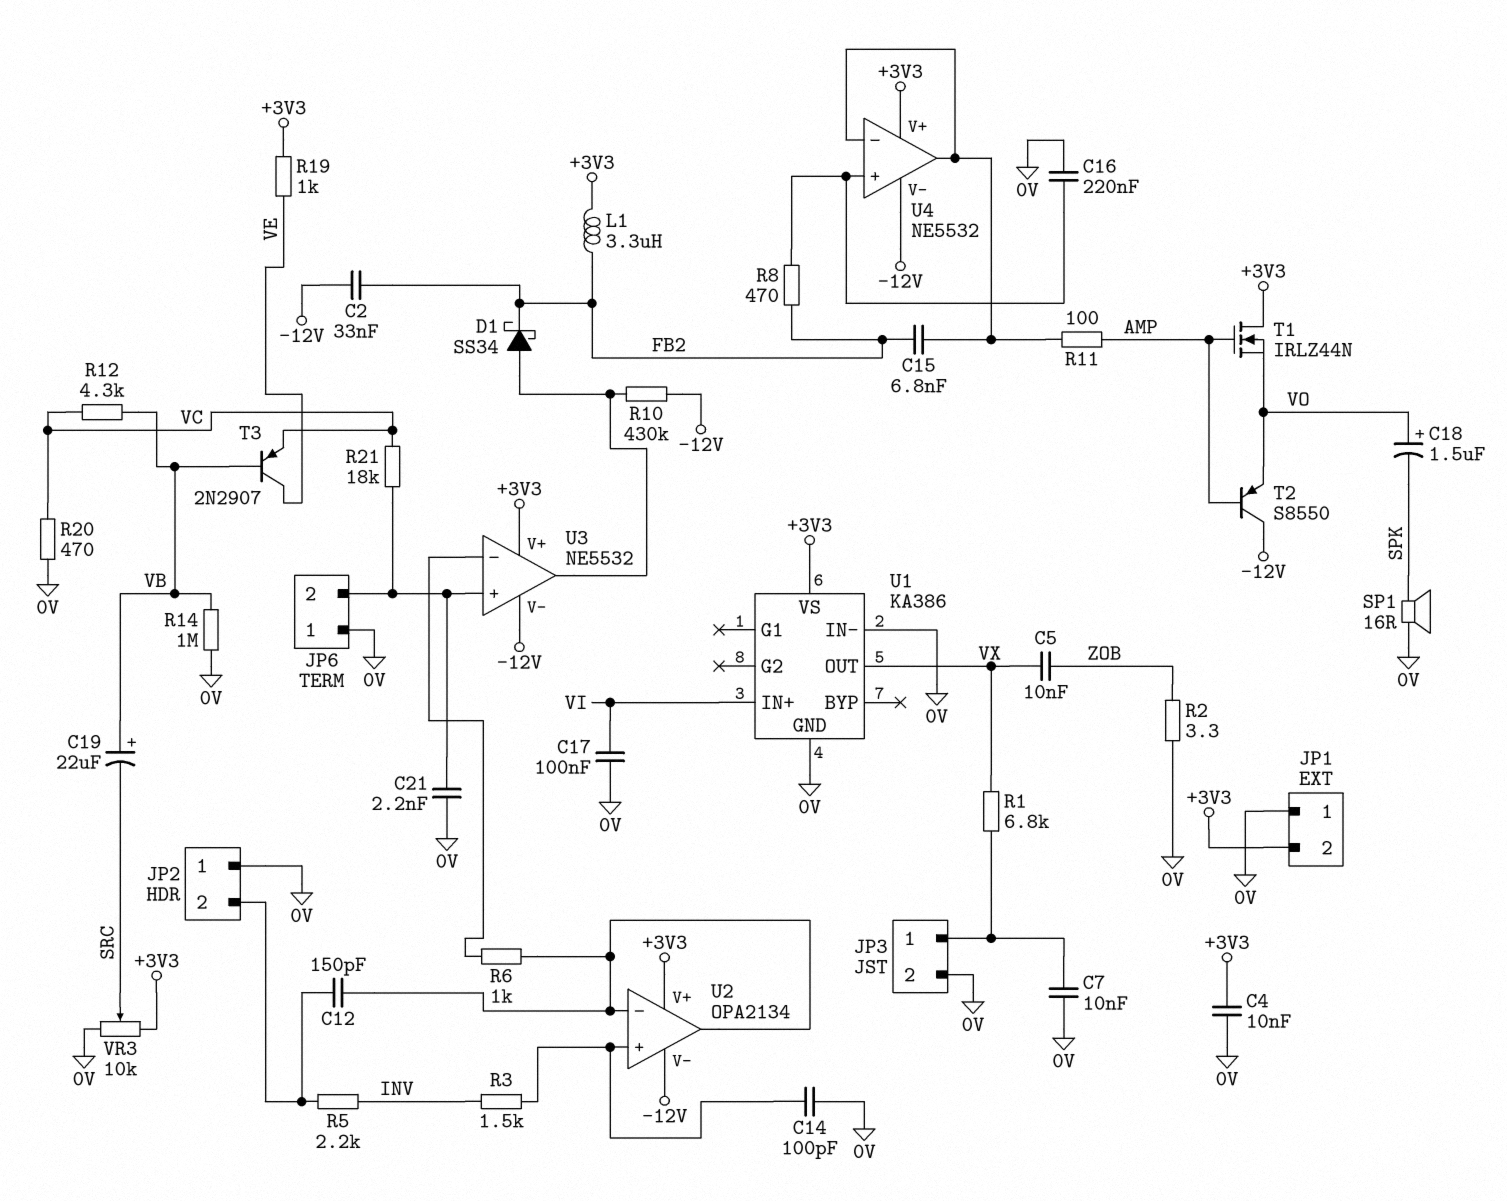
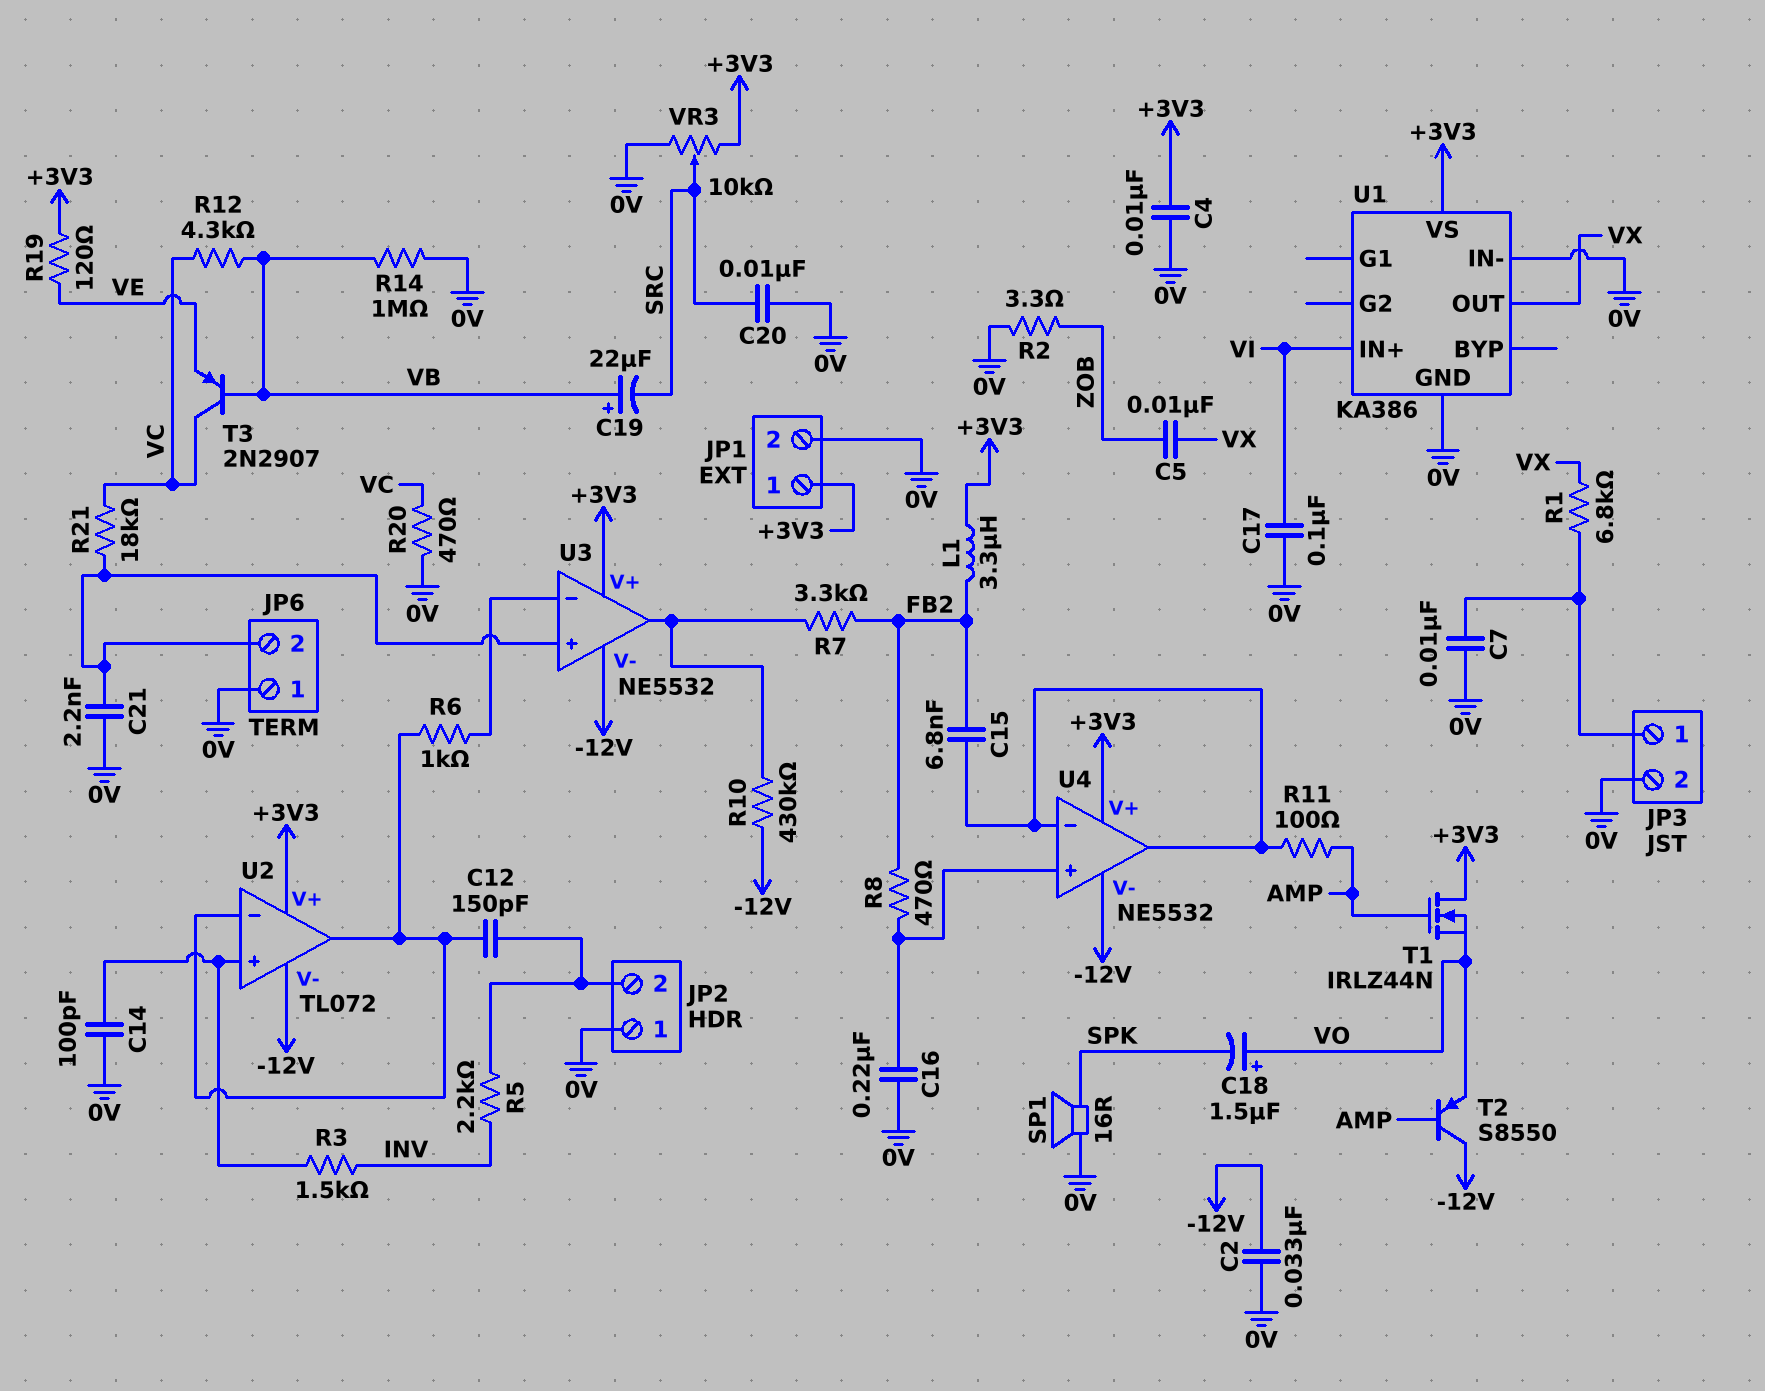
C2: 33nF (-12V, FB2) -> 33nF (-12V, 0V)
C20: none -> 10nF (0V, SRC)
D1: schottky SS34 (A U3/out, K FB2) -> none
JP1 pin 1: 0V -> +3V3
JP1 pin 2: +3V3 -> 0V
R7: none -> 3.3k (FB2, U3/out)
R19: 1k (+3V3, VE) -> 120 (+3V3, VE)
T3: PNP 2N2907 (B VB, C VE, E VC) -> PNP 2N2907 (B VB, C VC, E VE)
U2: OPA2134 -> TL072

